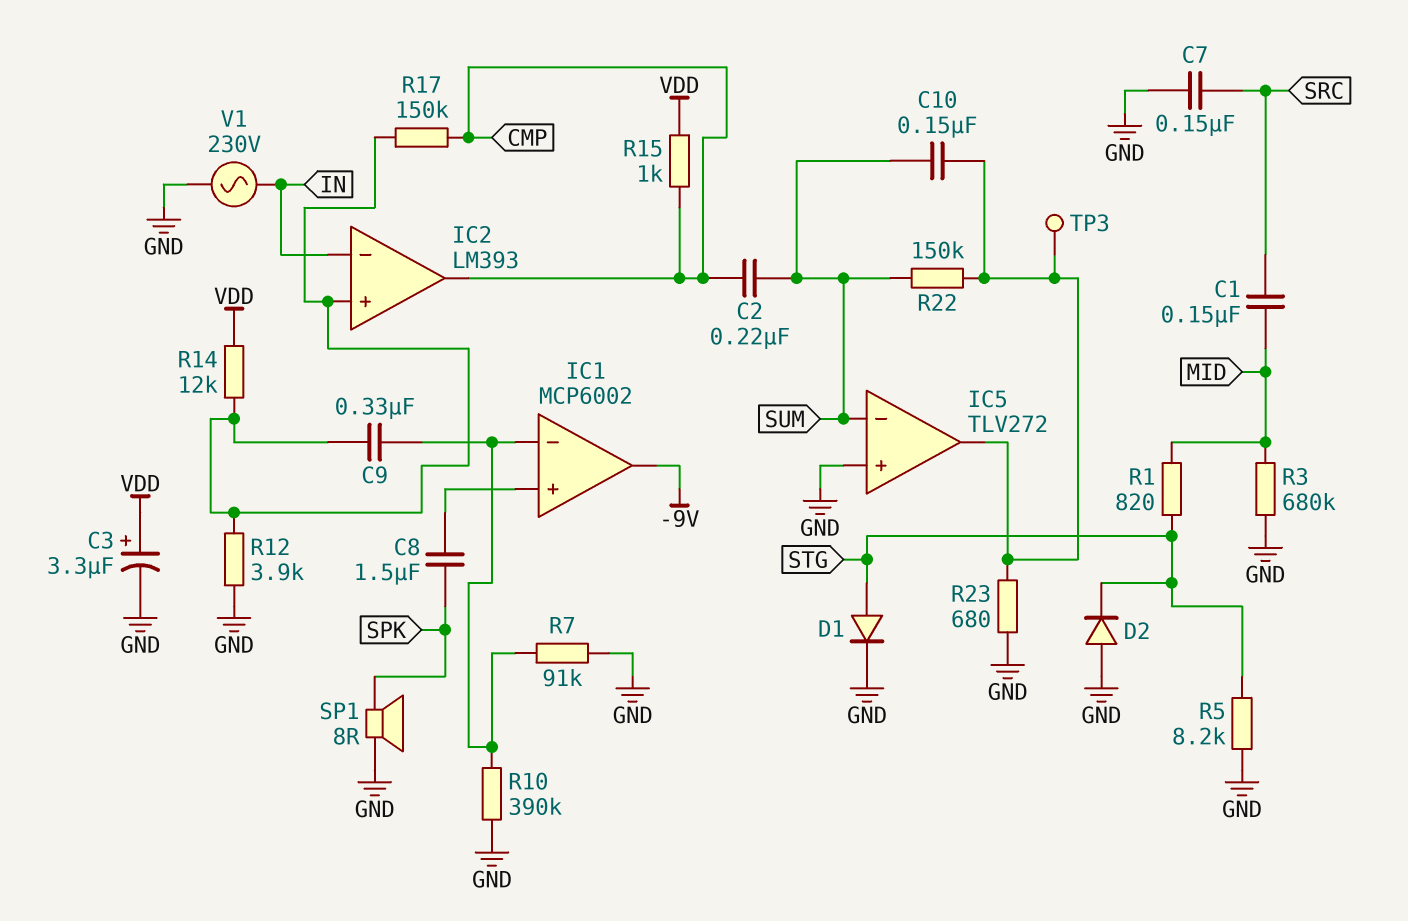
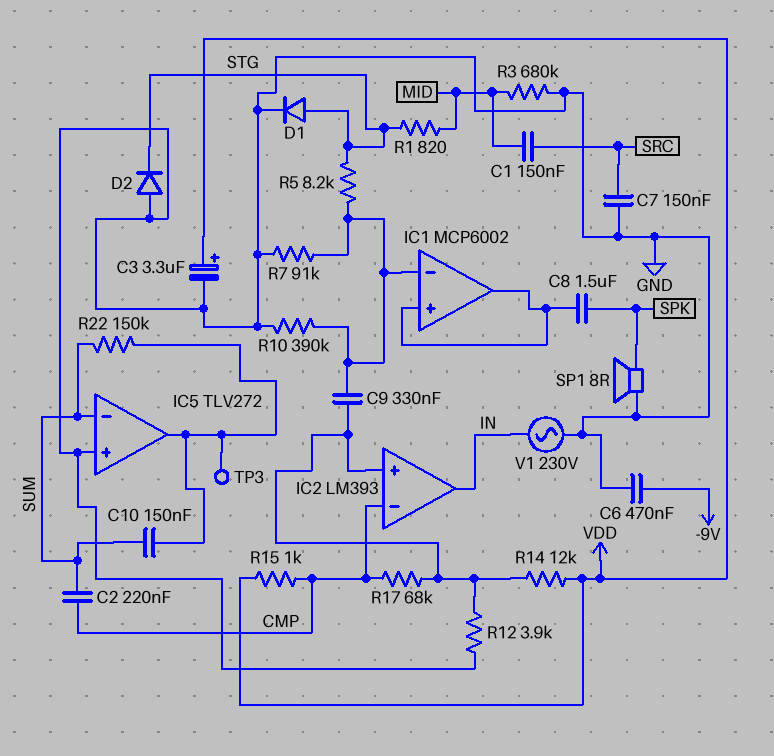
C6: none -> 470nF (-9V, GND)
IC1 pin out: -9V -> IC1/in+
IC2 pin in-: IN -> CMP
IC2 pin out: CMP -> IN
R5: 8.2k (GND, STG) -> 8.2k (IC1/in-, STG)
R17: 150k (CMP, IC2/in+) -> 68k (CMP, IC2/in+)
R23: 680 (GND, IC5/out) -> none

